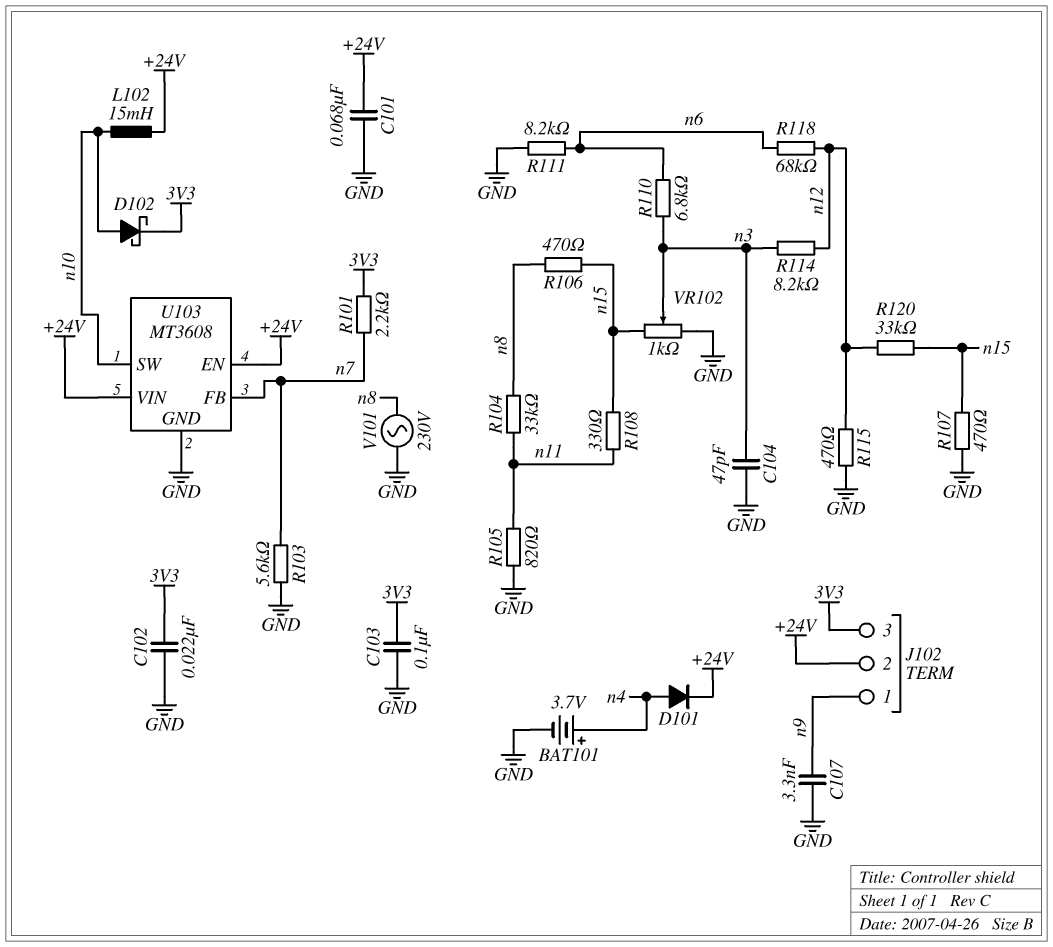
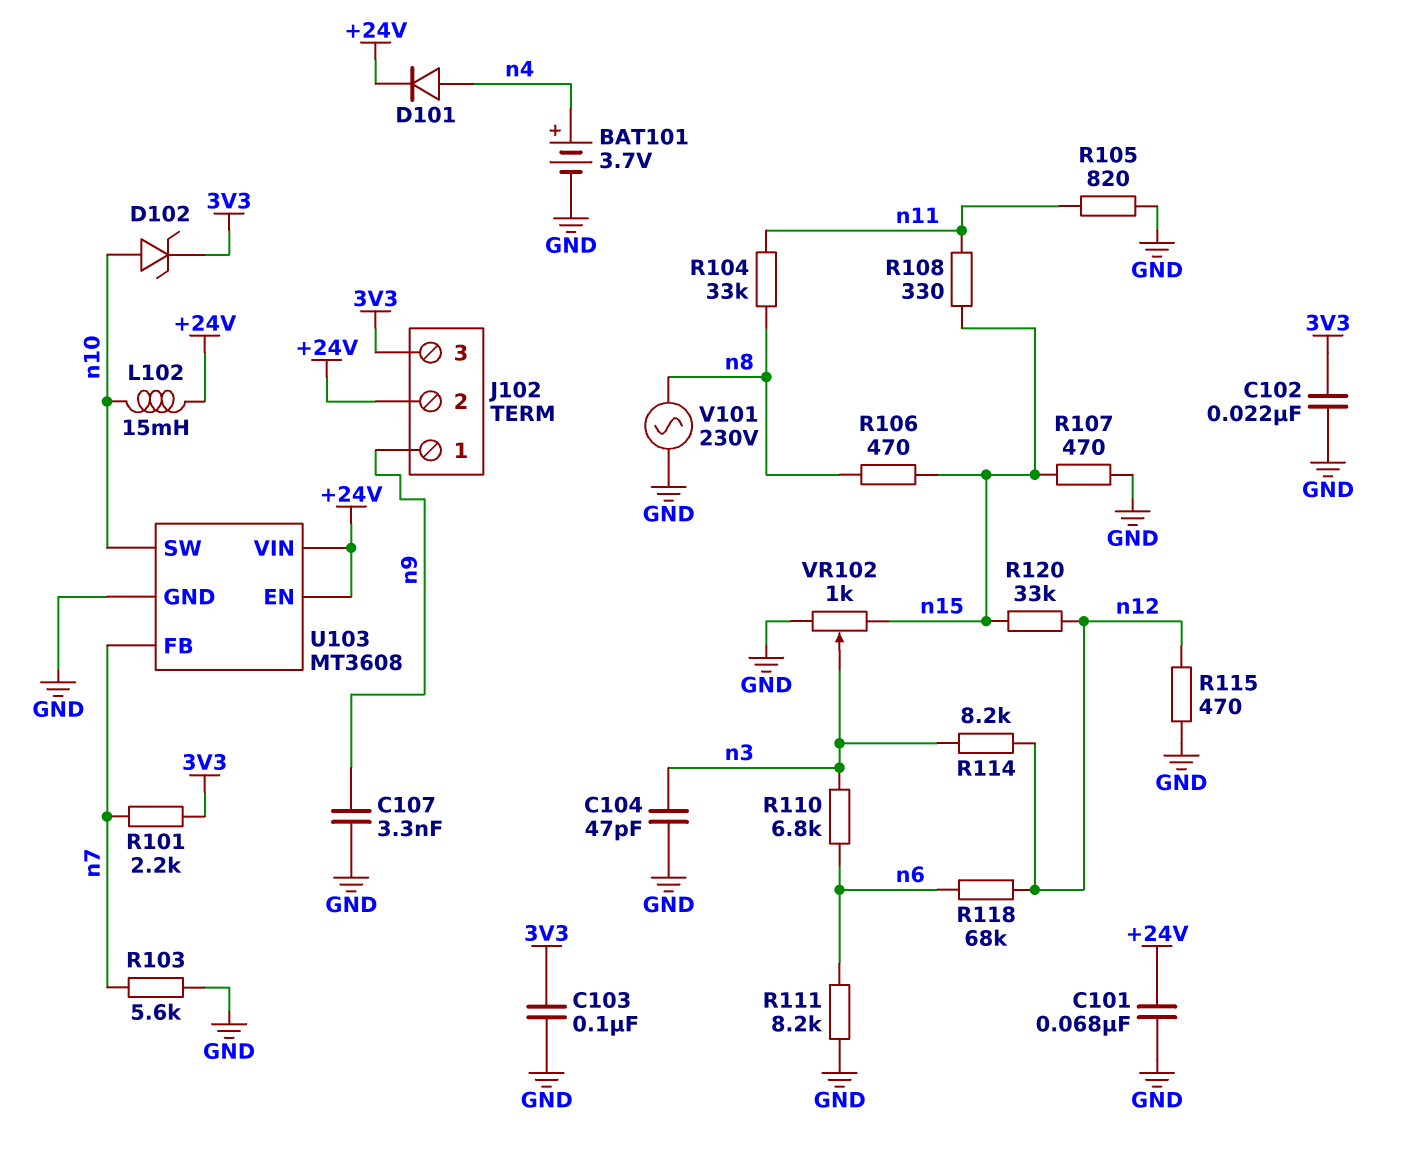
D102: schottky (A n10, K 3V3) -> zener (A n10, K 3V3)

